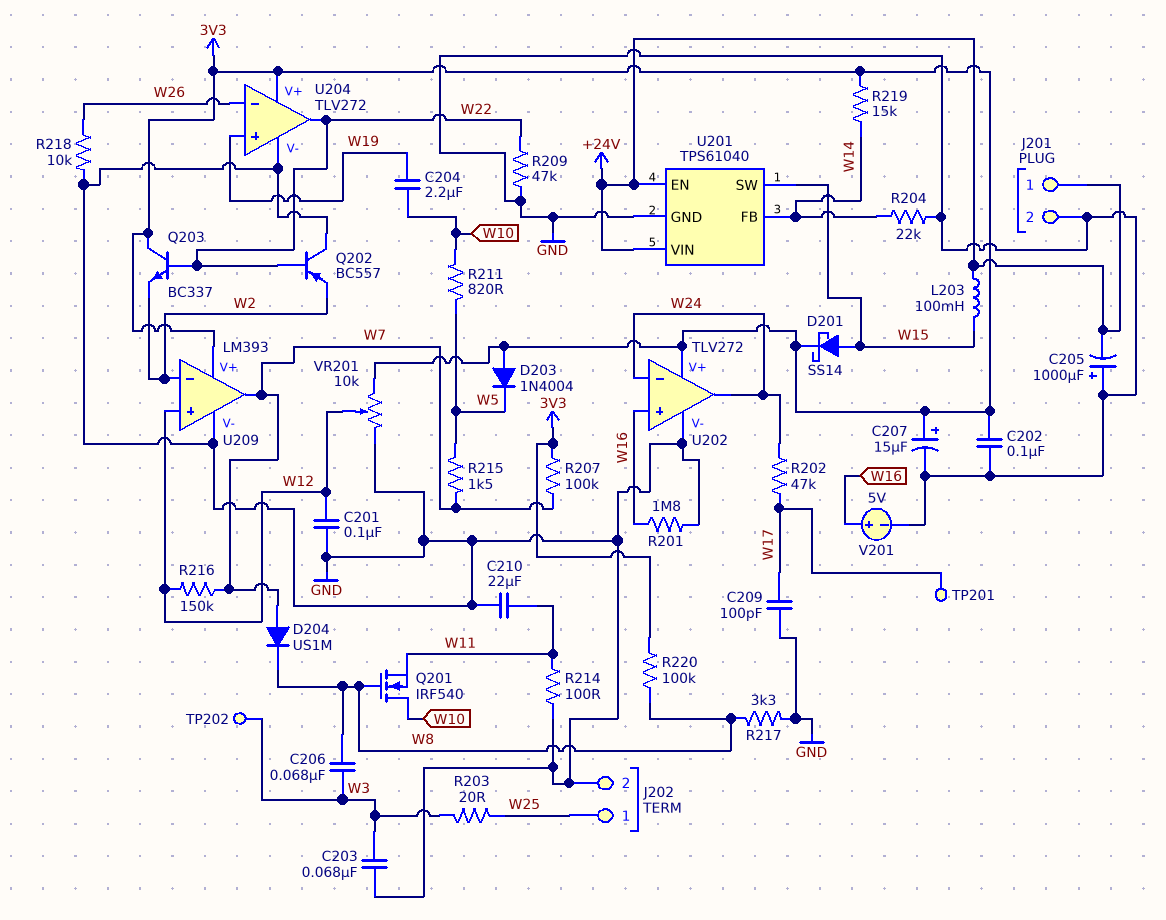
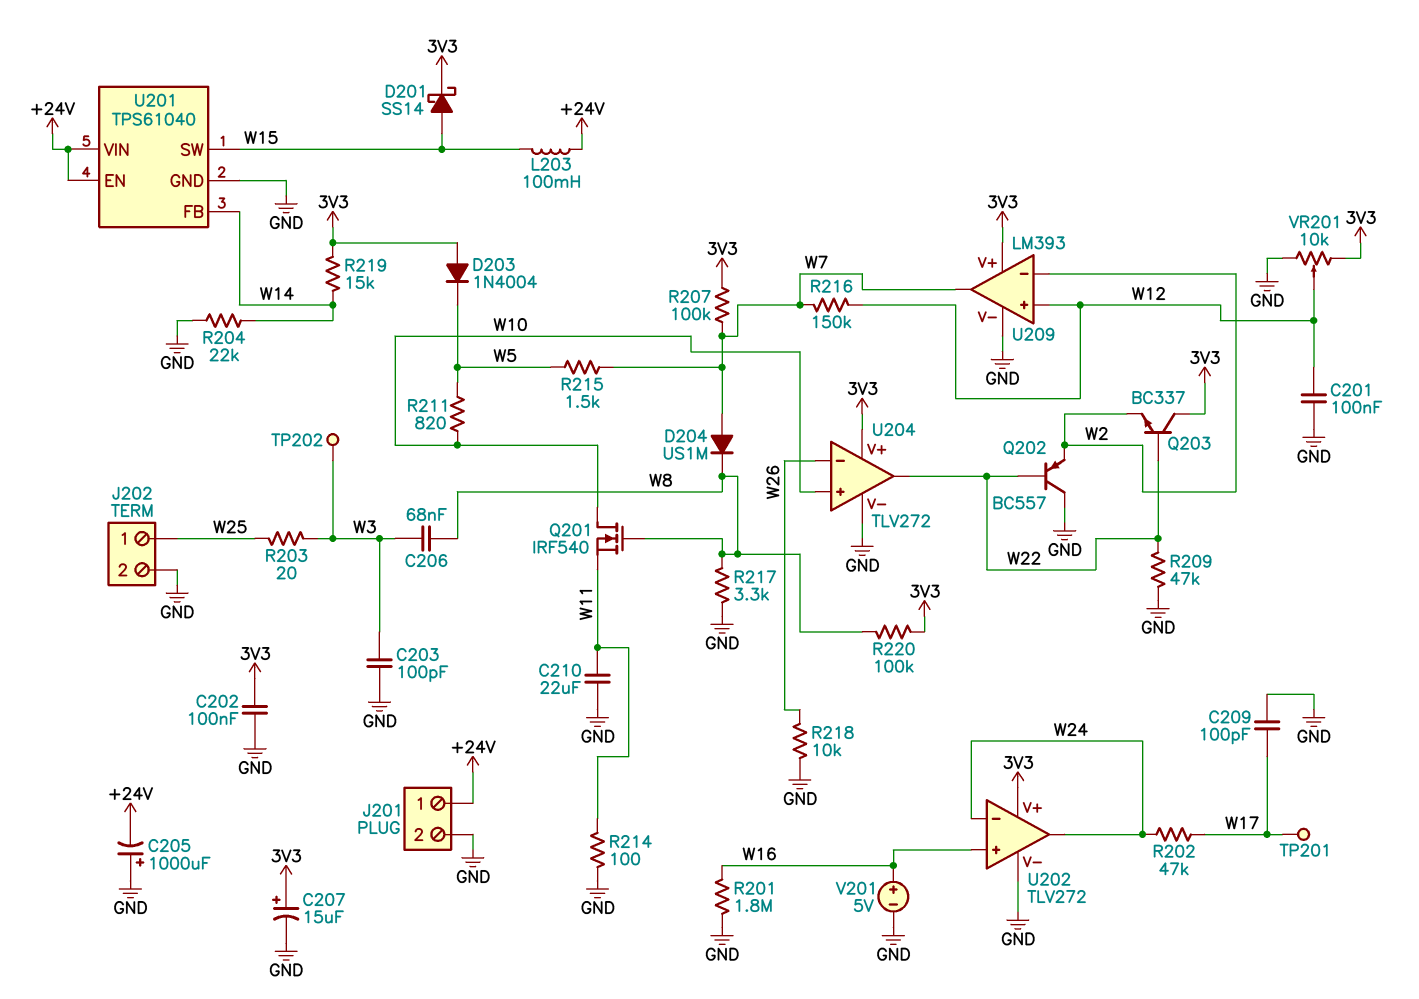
C203: 68nF (GND, W3) -> 100pF (GND, W3)
C204: 2.2uF (W10, W19) -> none
U204 pin in+: W19 -> W10

